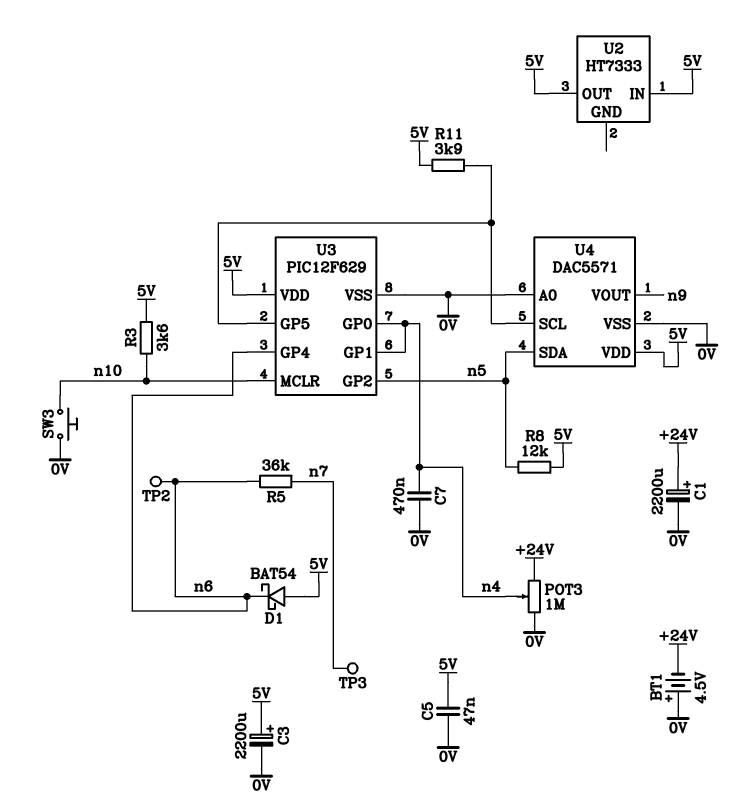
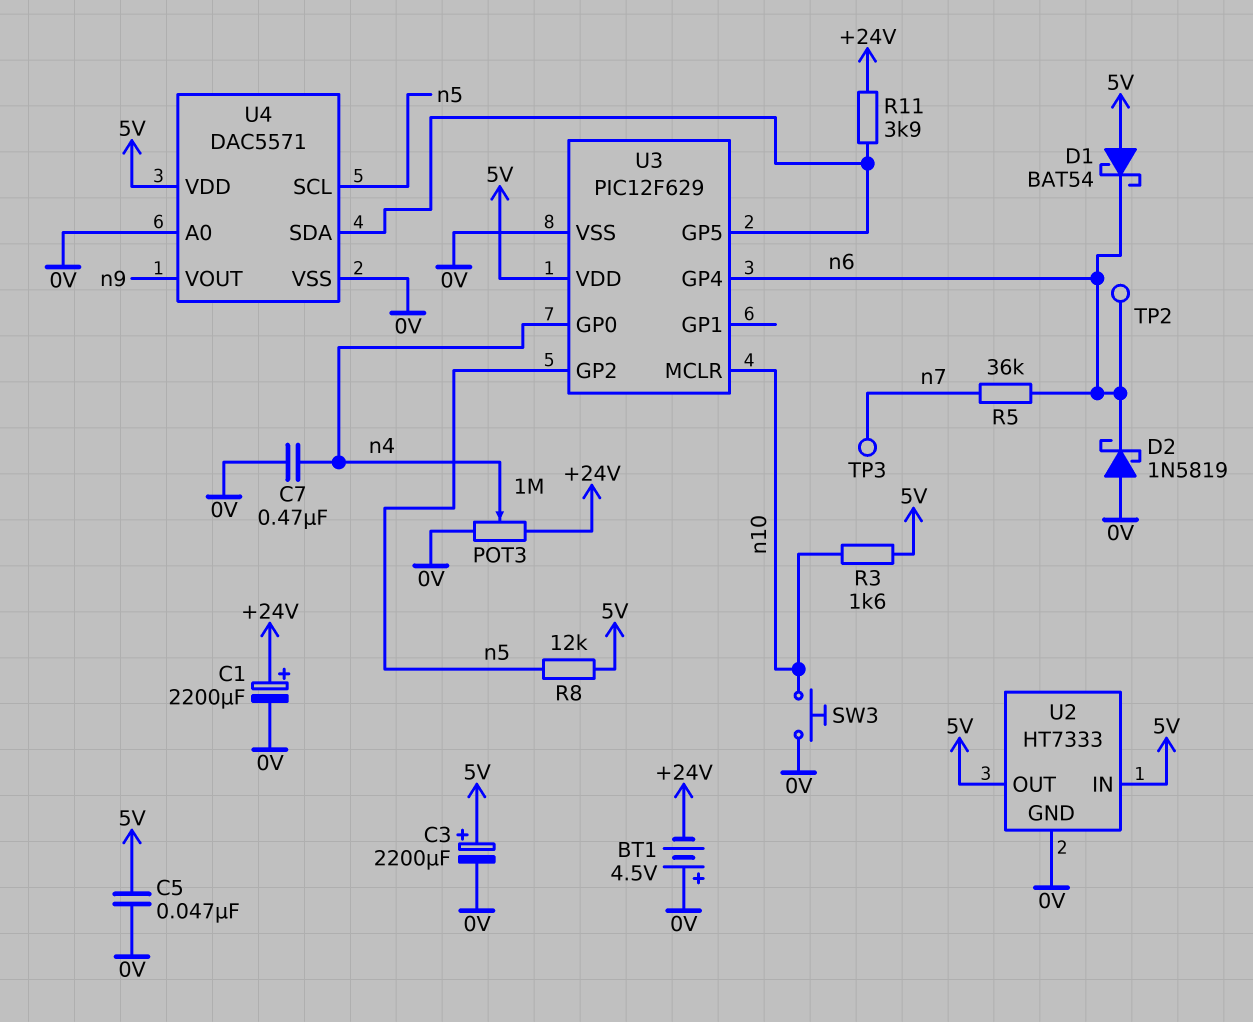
D2: none -> schottky 1N5819 (A 0V, K n6)
R3: 3.6k (5V, n10) -> 1.6k (5V, n10)
R11: 3.9k (5V, U3/GP5) -> 3.9k (+24V, U3/GP5)
U2 pin GND: none -> 0V
U3 pin GP1: n4 -> none
U4 pin SCL: U3/GP5 -> n5
U4 pin SDA: n5 -> U3/GP5

